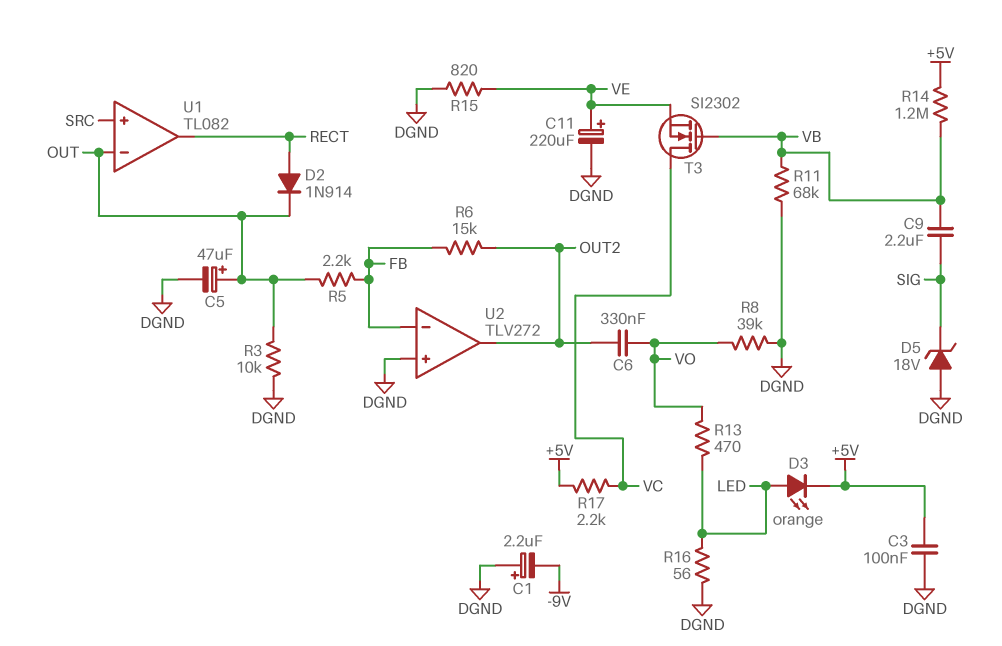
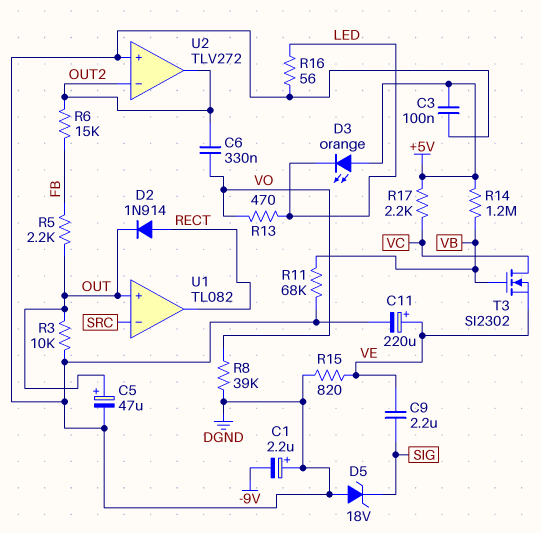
C9: 2.2uF (SIG, VB) -> 2.2uF (SIG, VE)
D3: LED orange (A LED, K +5V) -> LED orange (A +5V, K LED)
U1 pin in+: SRC -> OUT
U1 pin in-: OUT -> SRC
U2 pin in-: FB -> OUT2

